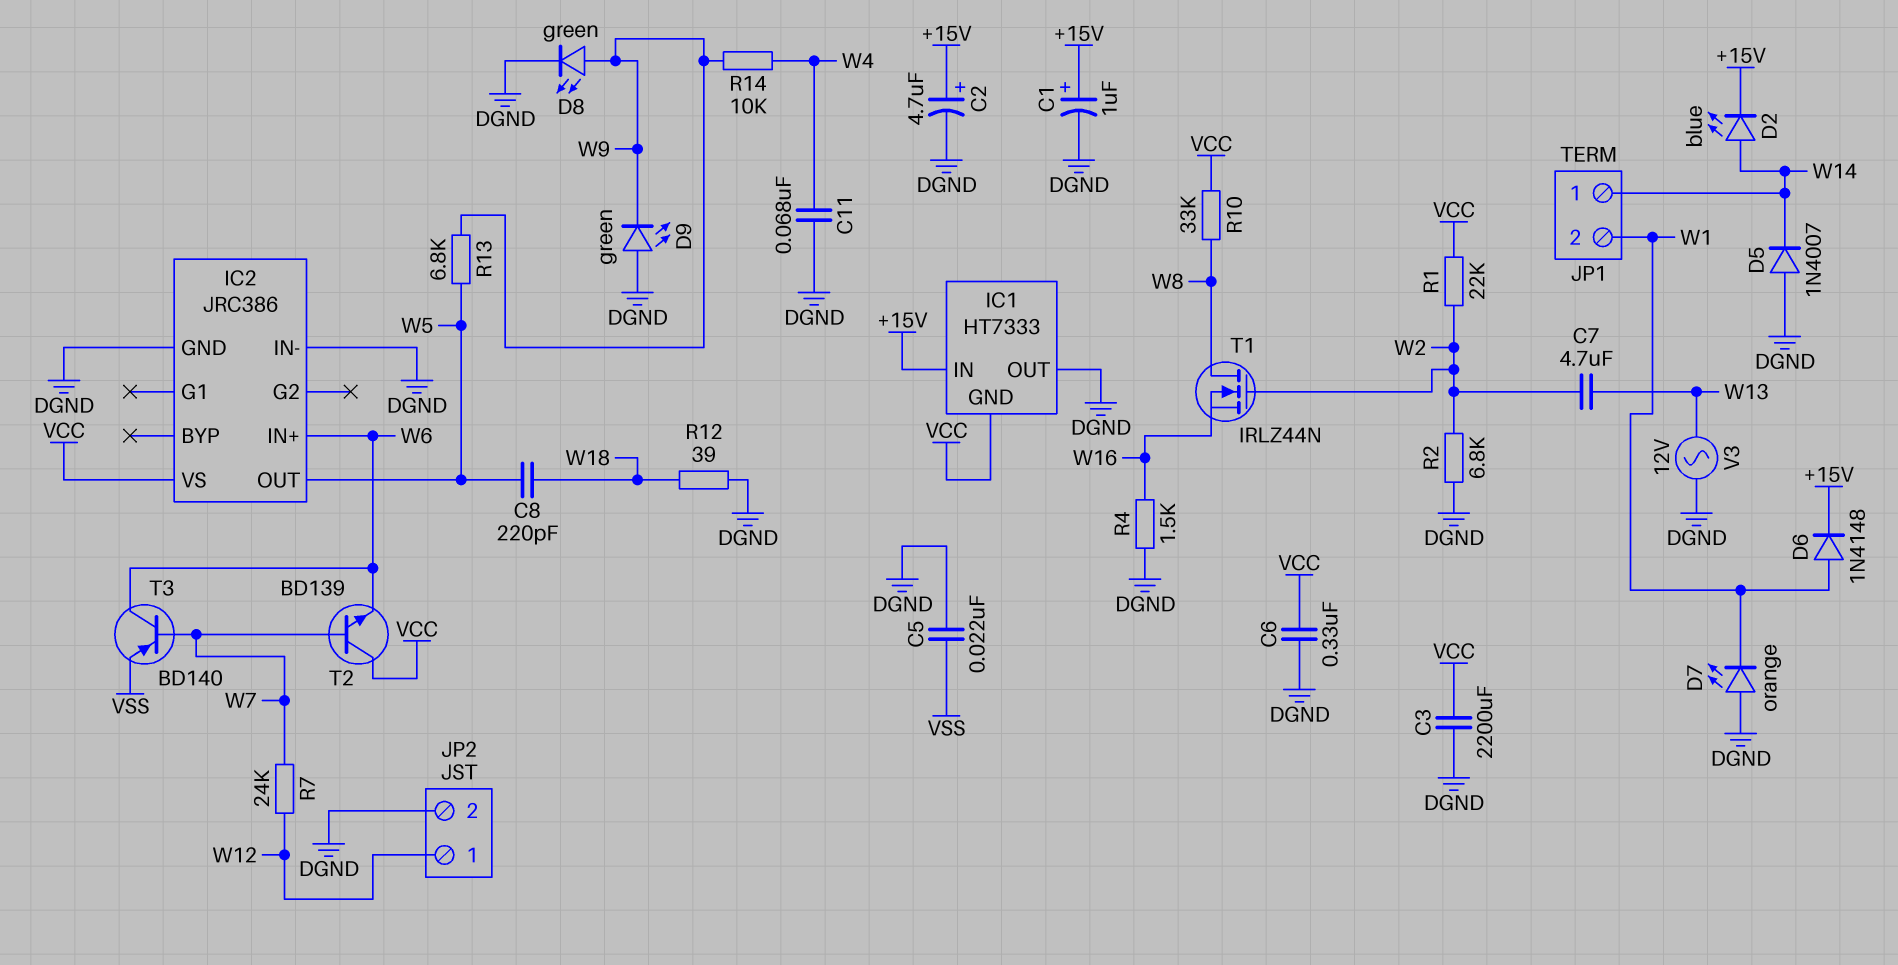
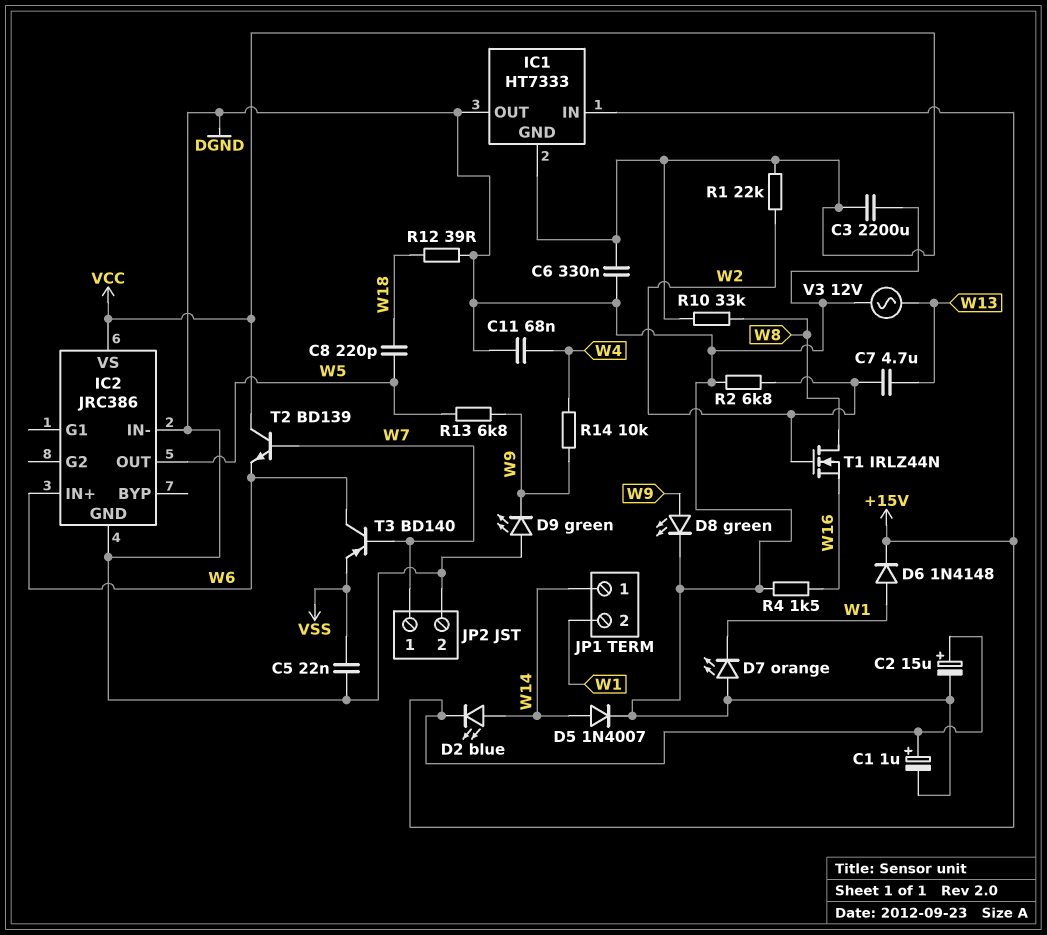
C2: 4.7uF (plus +15V, minus DGND) -> 15uF (plus +15V, minus DGND)
D5: diode 1N4007 (A DGND, K W14) -> diode 1N4007 (A W14, K DGND)
JP2 pin 1: W12 -> W7
R7: 24k (W7, W12) -> none

